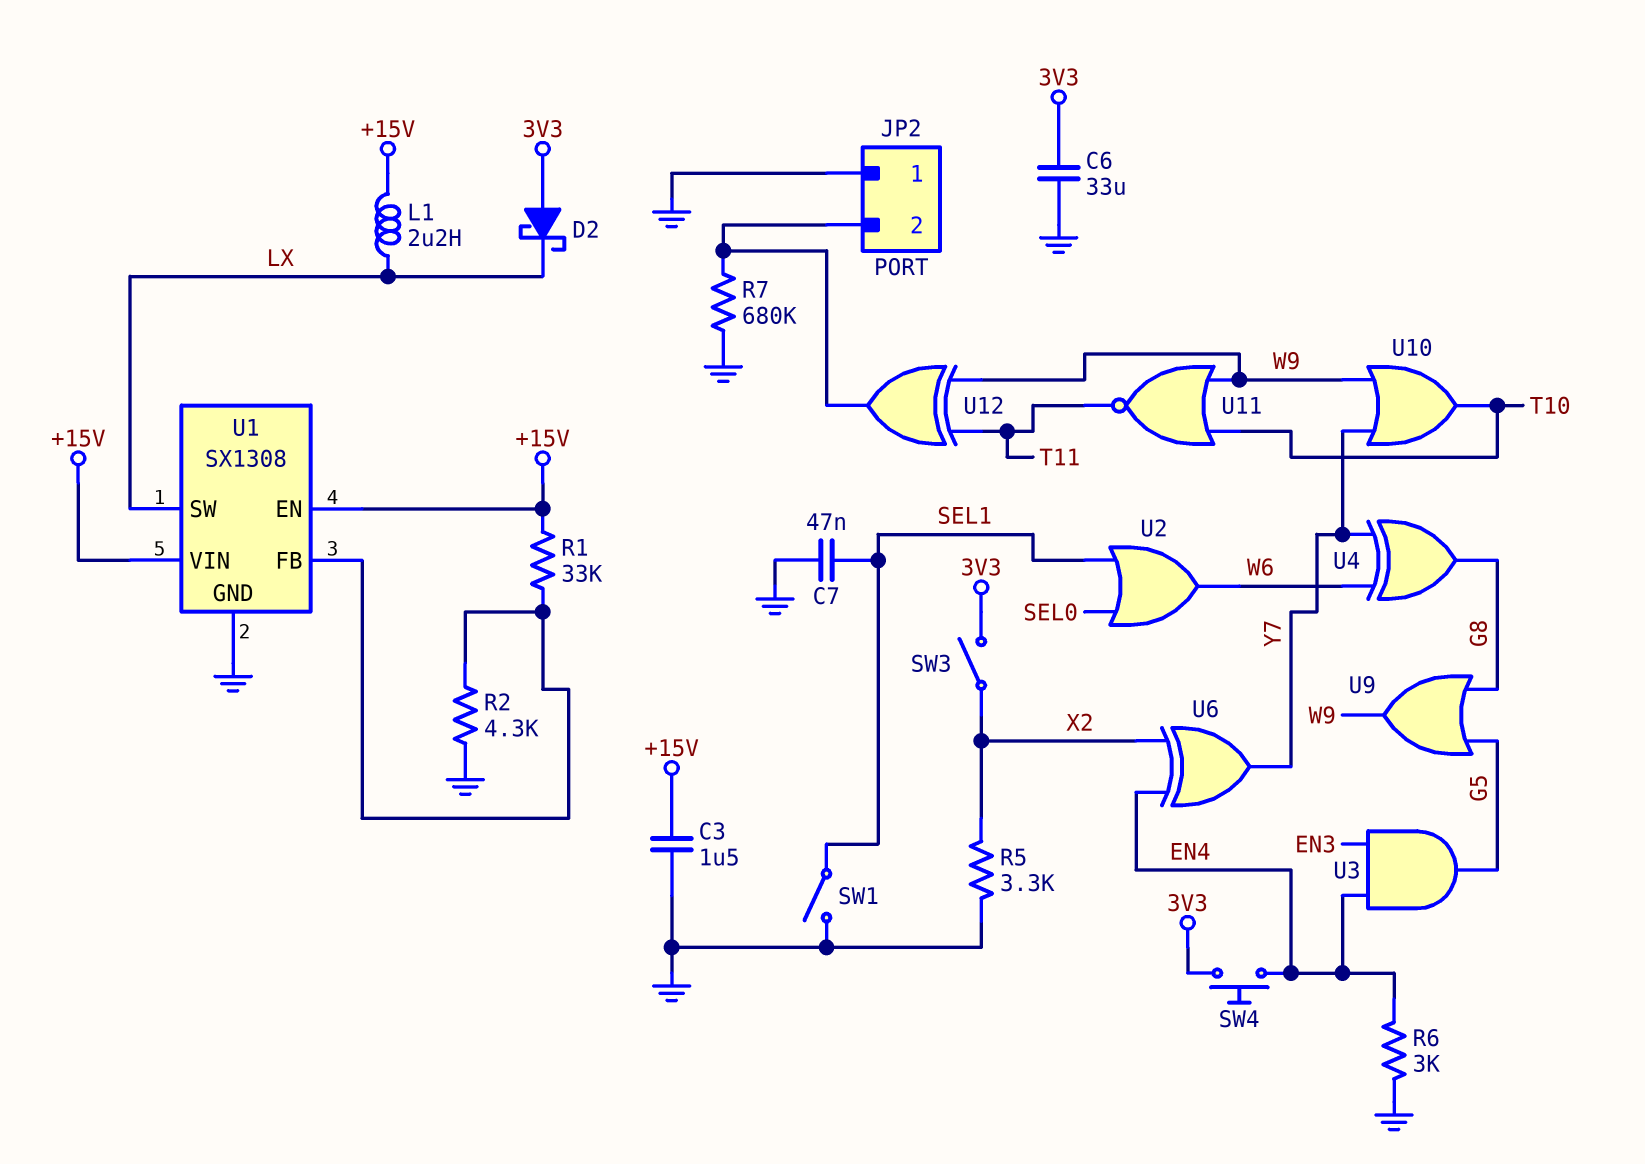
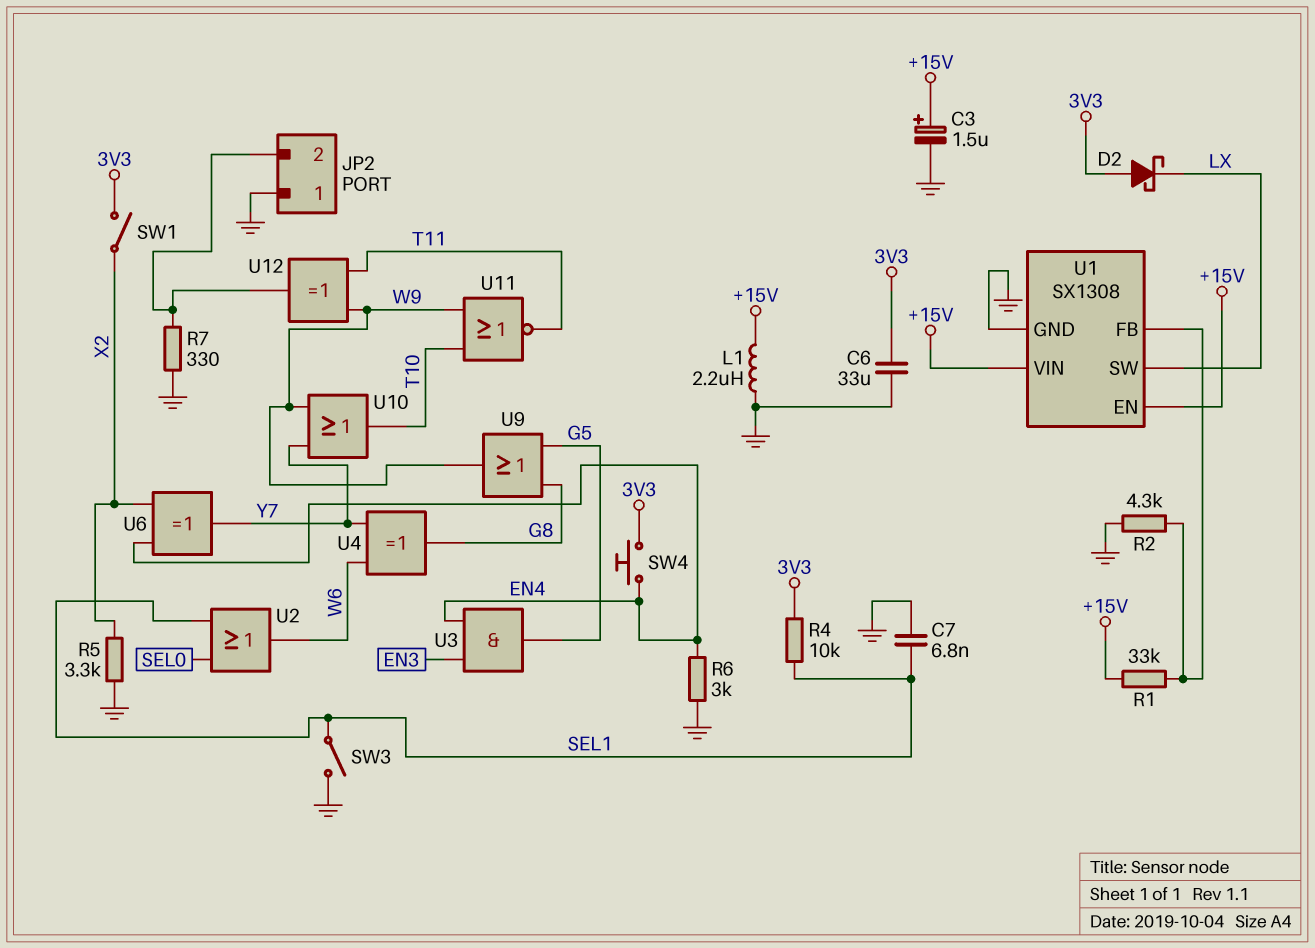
C3: 1.5uF (+15V, GND) -> 1.5uF (plus +15V, minus GND)
C7: 47nF (GND, SEL1) -> 6.8nF (GND, SEL1)
L1: 2.2uH (+15V, LX) -> 2.2uH (+15V, GND)
R4: none -> 10k (3V3, SEL1)
R7: 680k (GND, JP2/2) -> 330 (GND, JP2/2)
SW1: switch (GND, SEL1) -> switch (3V3, X2)
SW3: switch (3V3, X2) -> switch (GND, SEL1)

